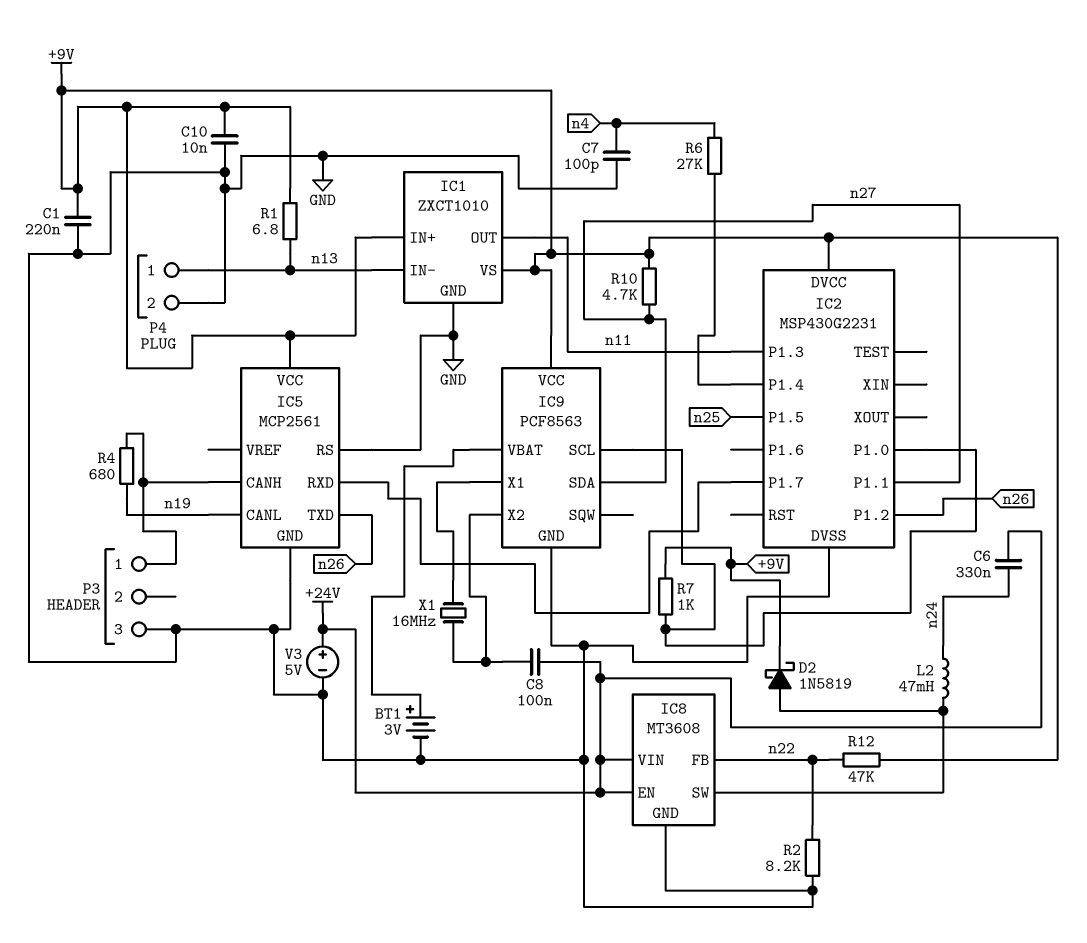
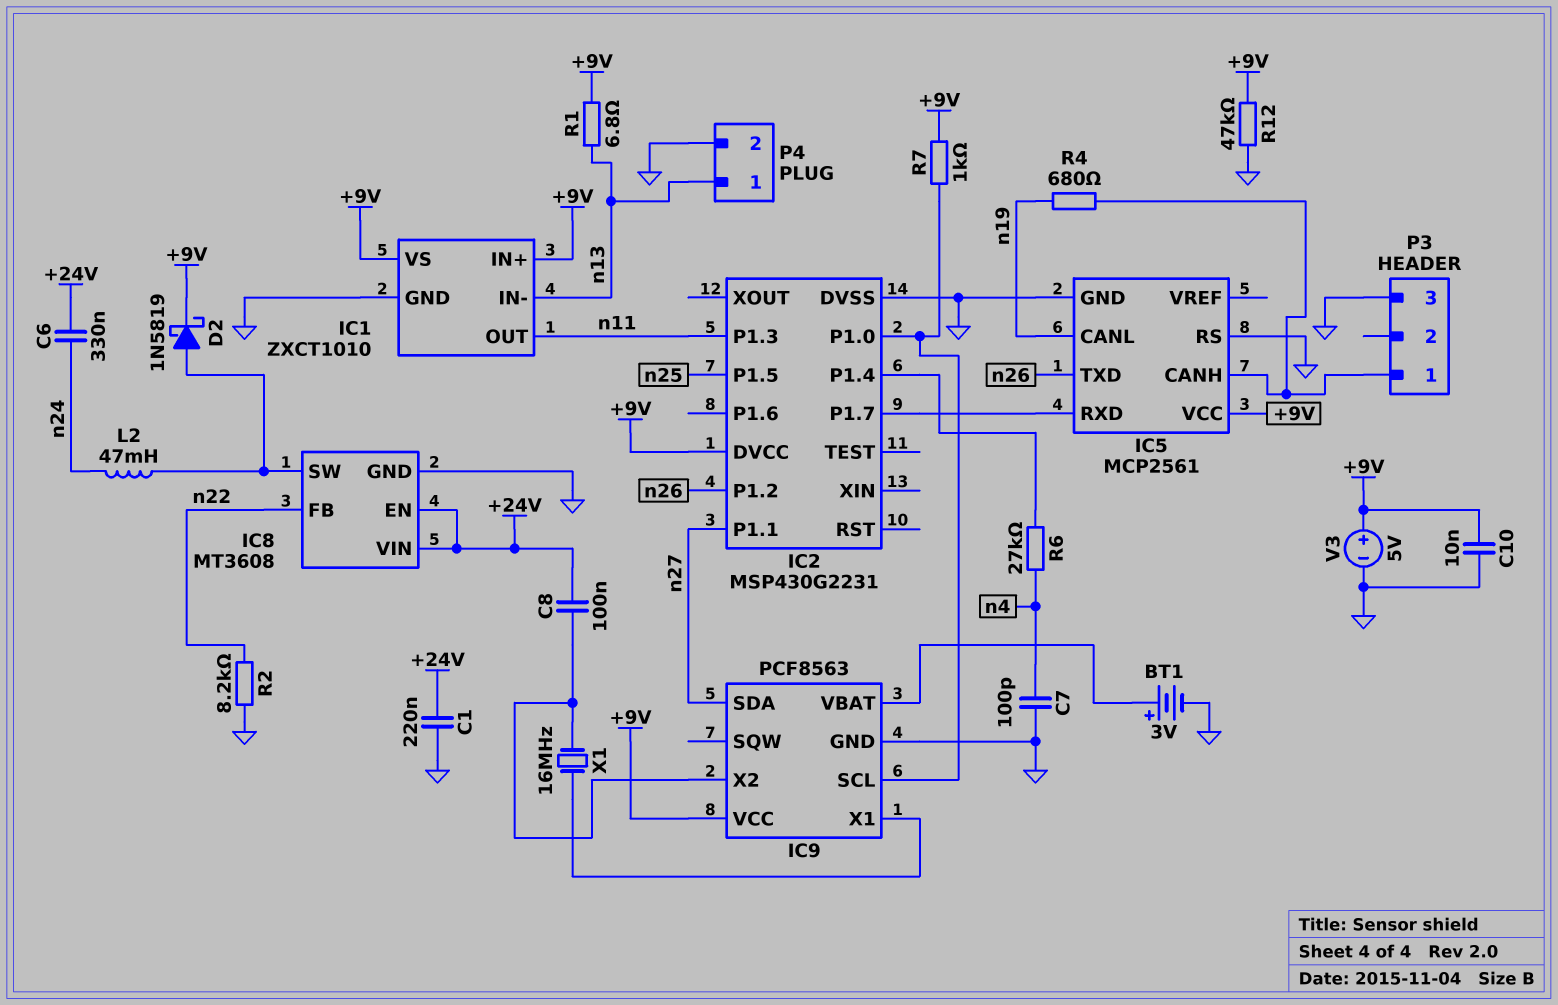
C1: 220nF (+9V, GND) -> 220nF (+24V, GND)
R10: 4.7k (+9V, n27) -> none
R12: 47k (+9V, n22) -> 47k (+9V, GND)
V3: 5V (plus +24V, minus GND) -> 5V (plus +9V, minus GND)

